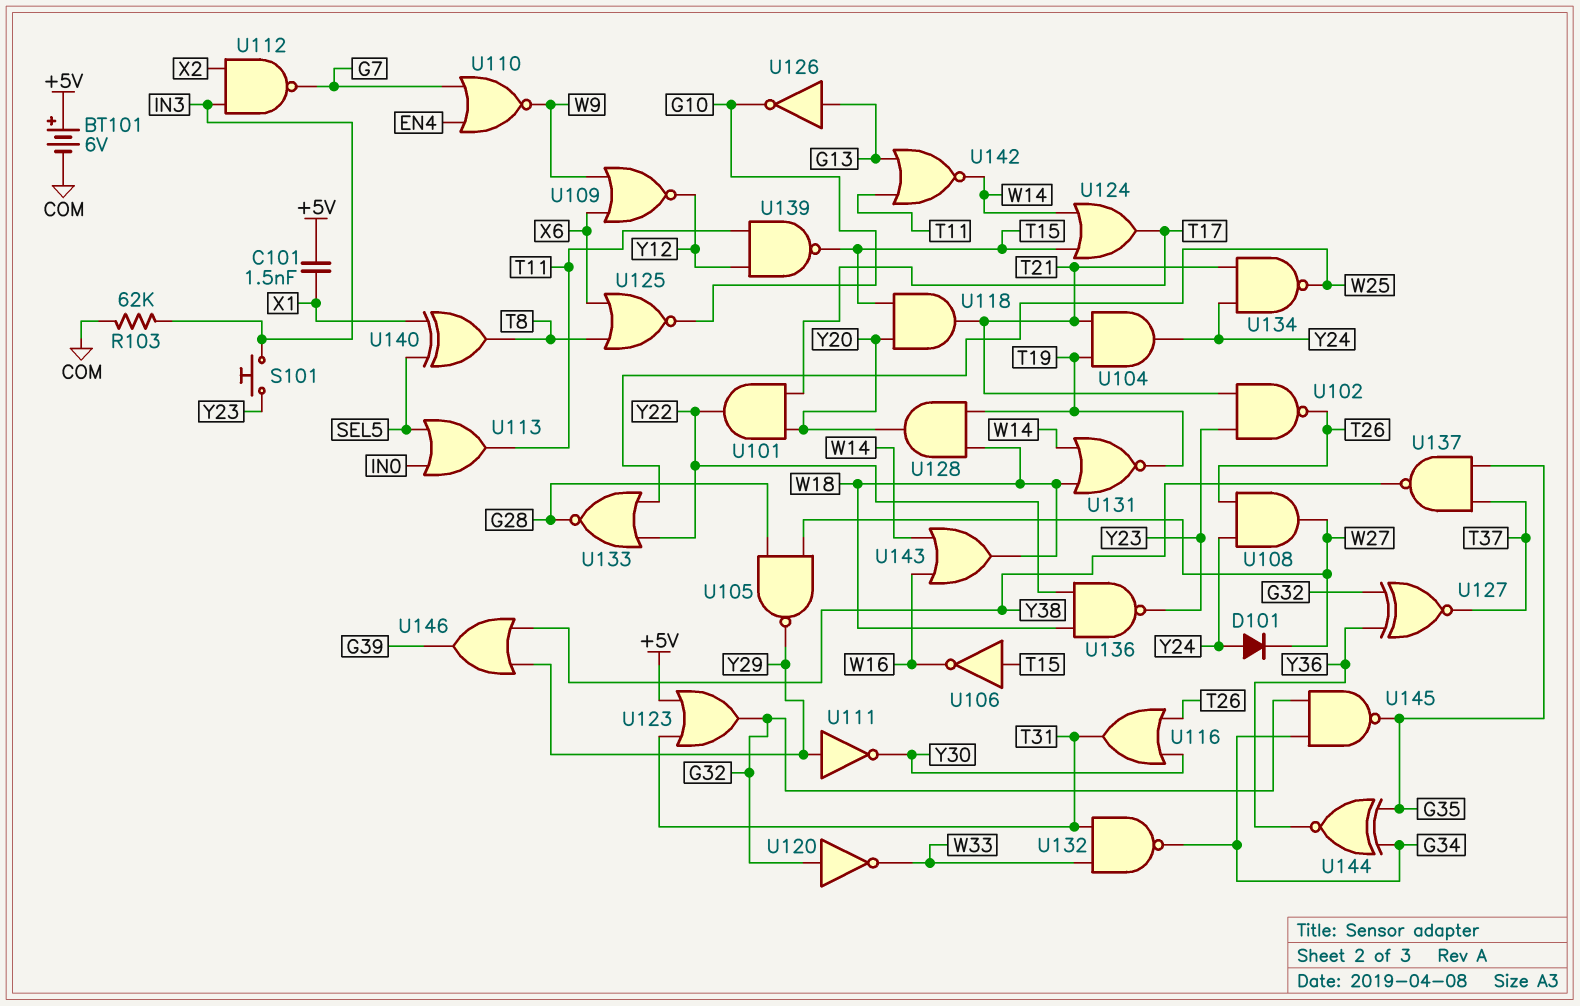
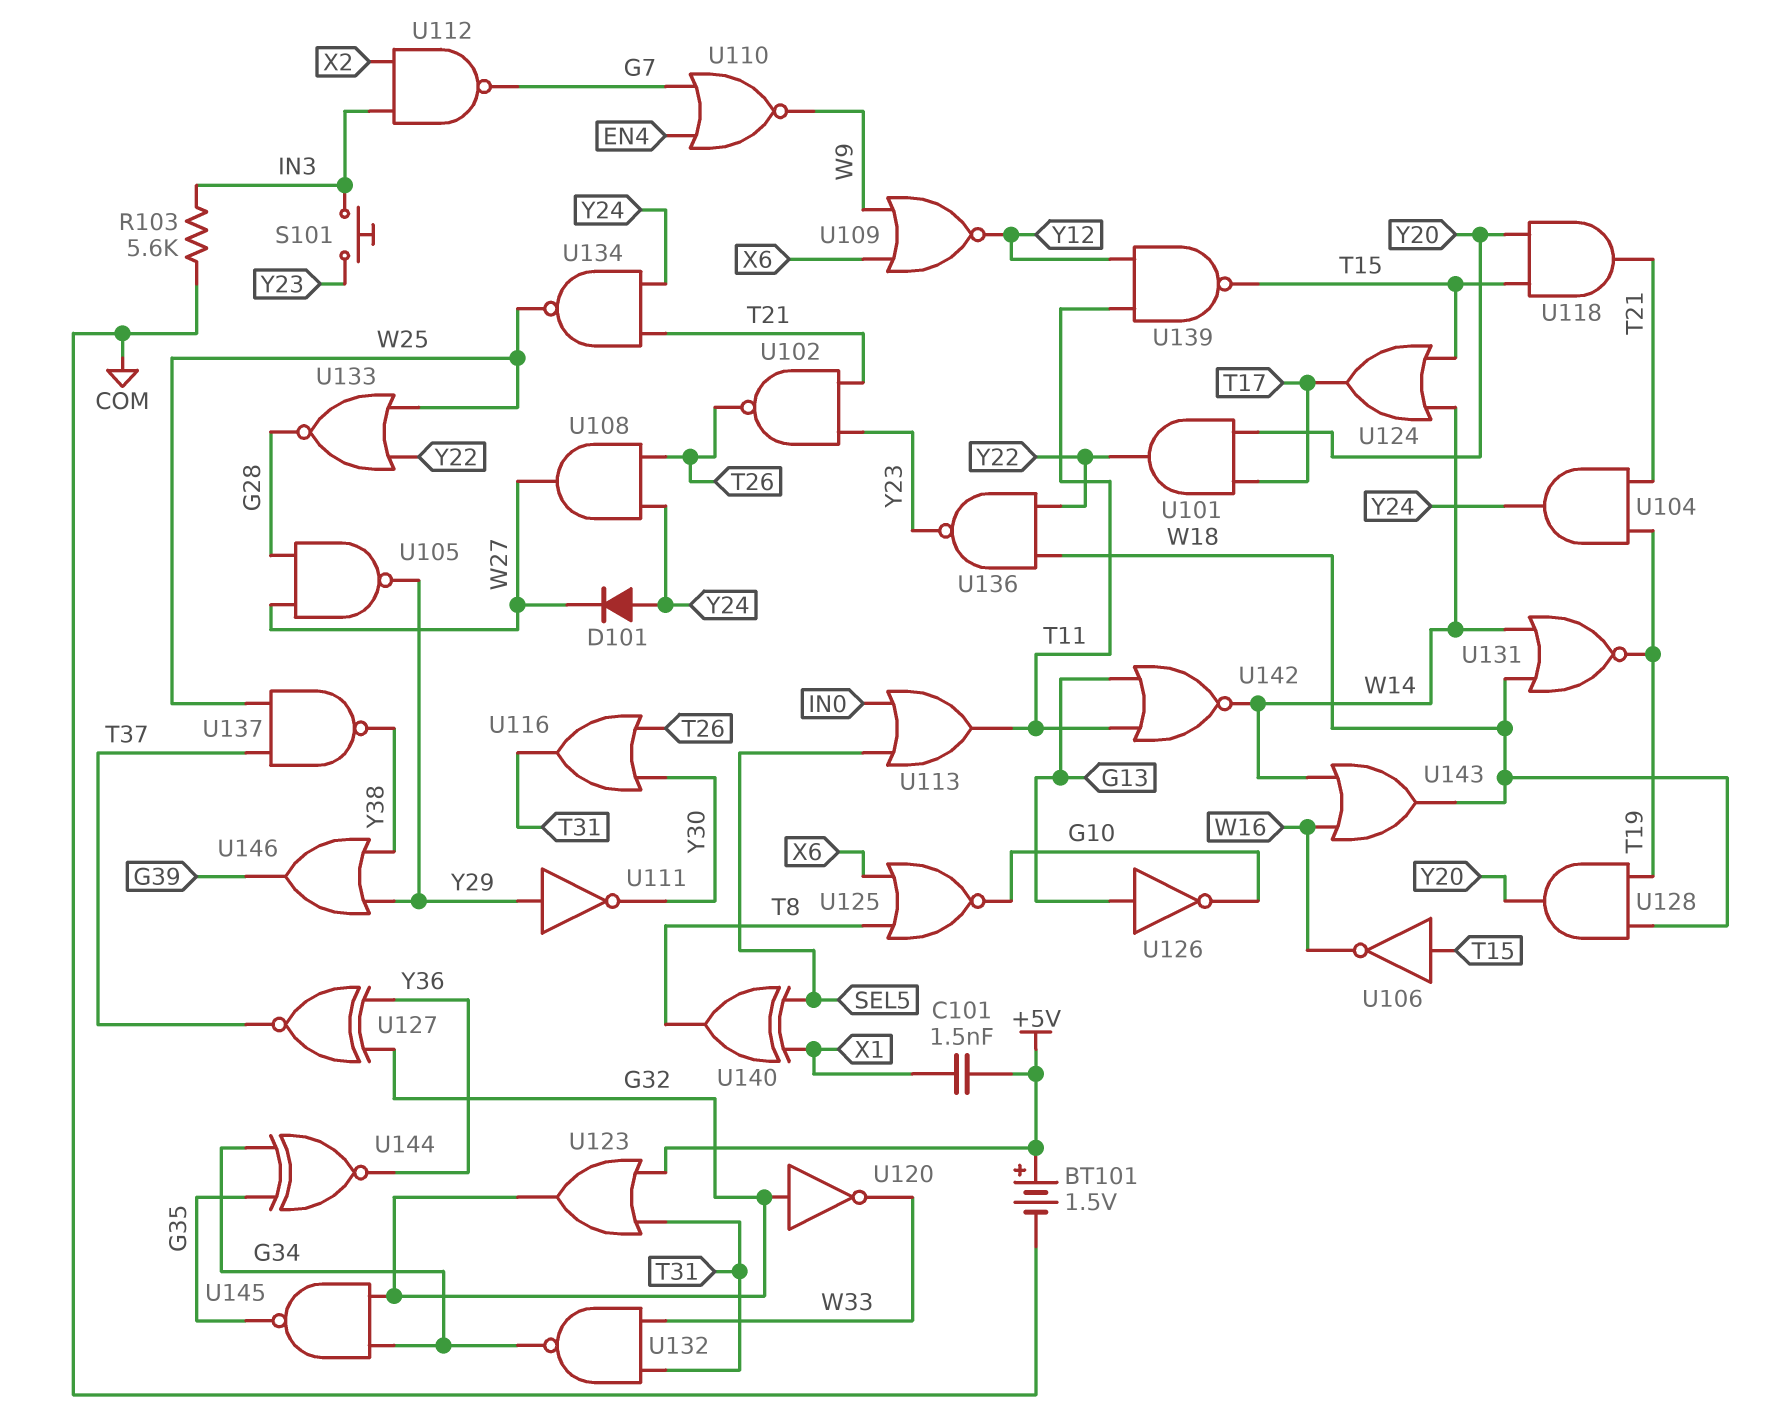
BT101: 6V (plus +5V, minus COM) -> 1.5V (plus +5V, minus COM)
R103: 62k (COM, IN3) -> 5.6k (COM, IN3)
U137: NAND (in G35, in T37, out Y38) -> NAND (in T37, in W25, out Y38)

